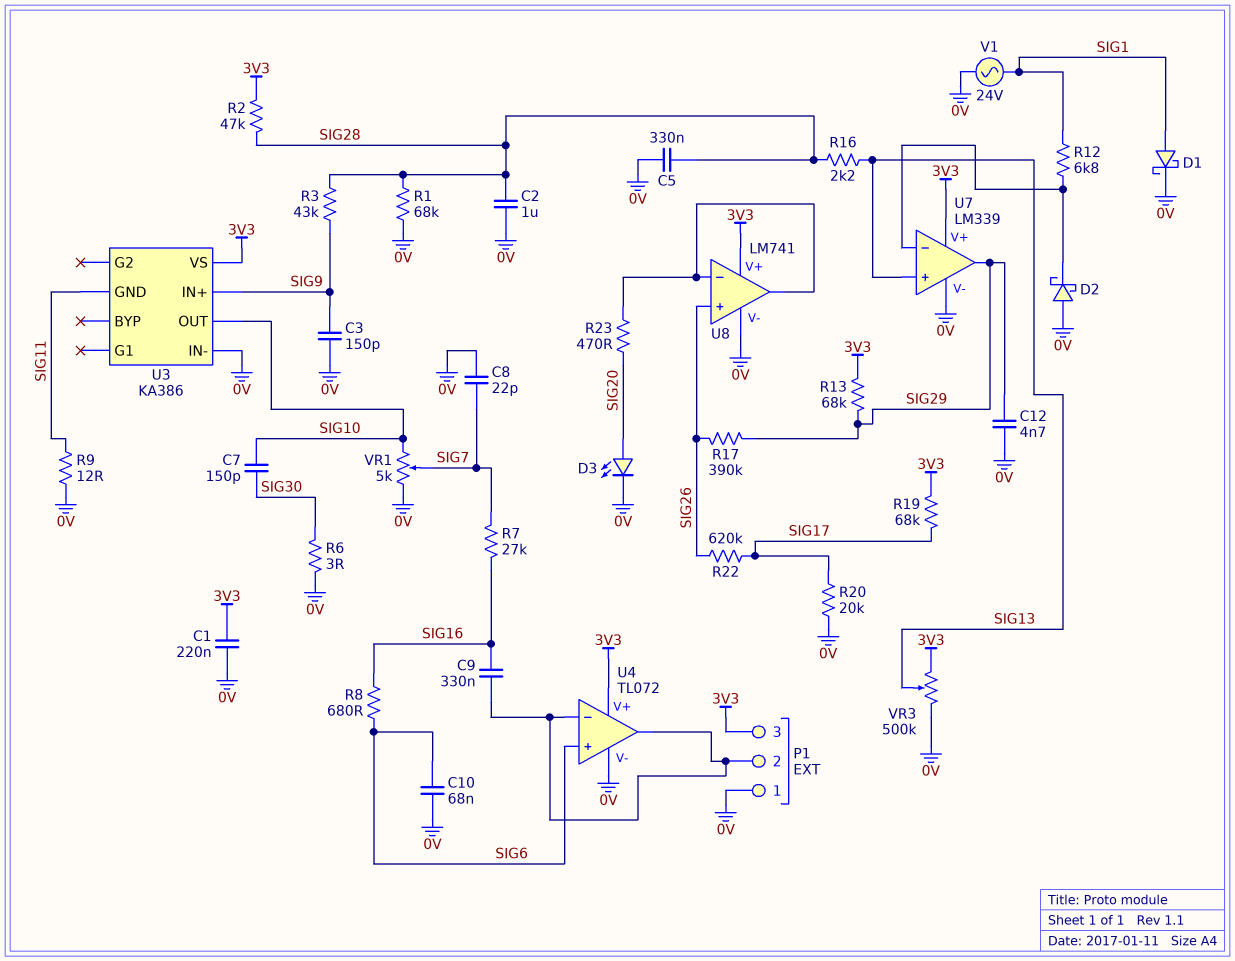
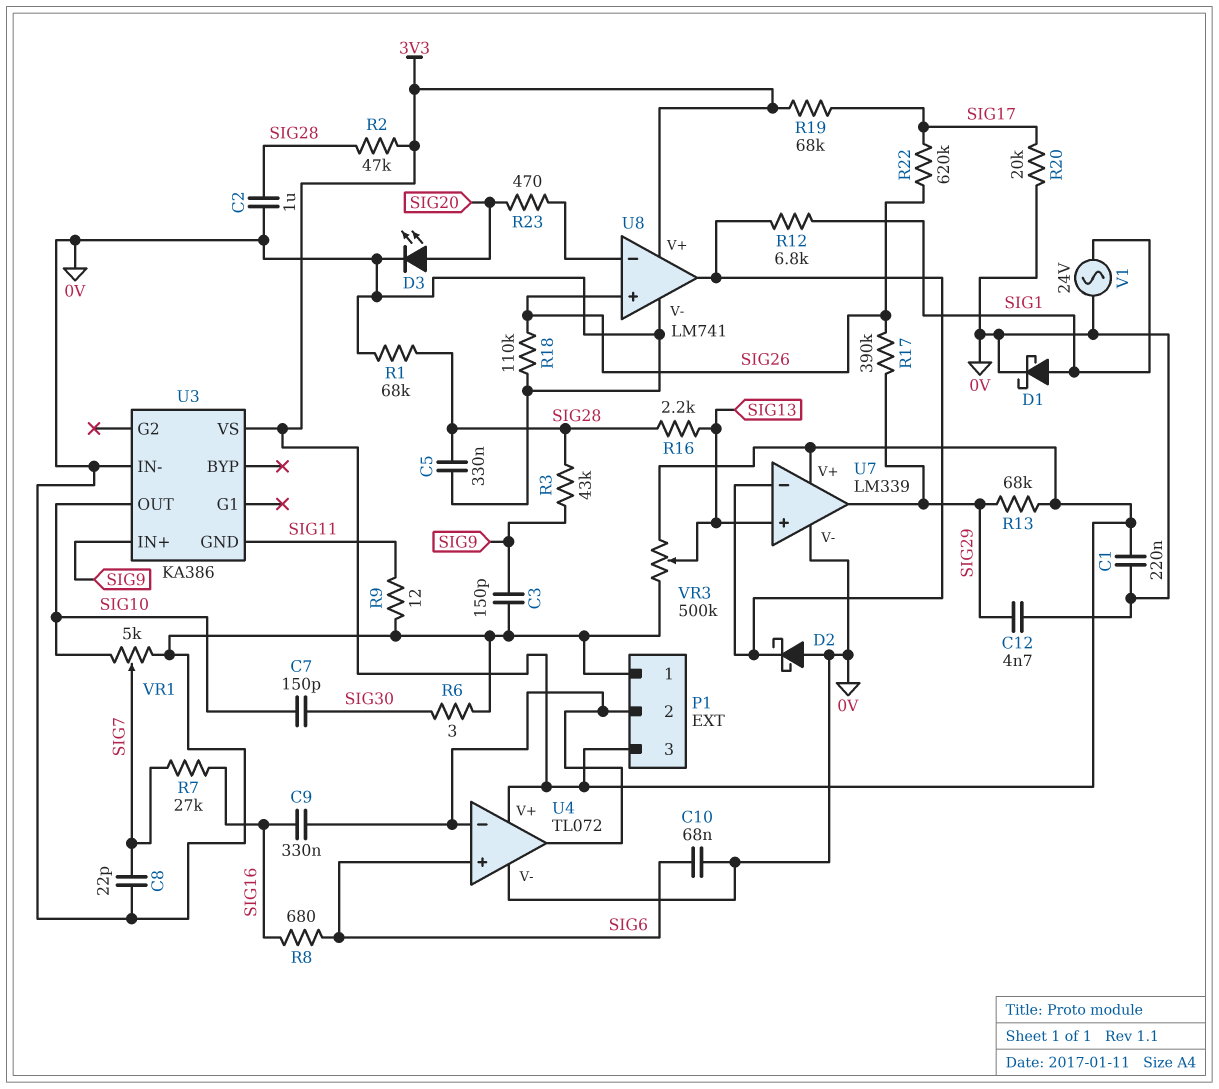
R18: none -> 110k (0V, SIG26)
U8 pin out: U8/in- -> U7/in-

